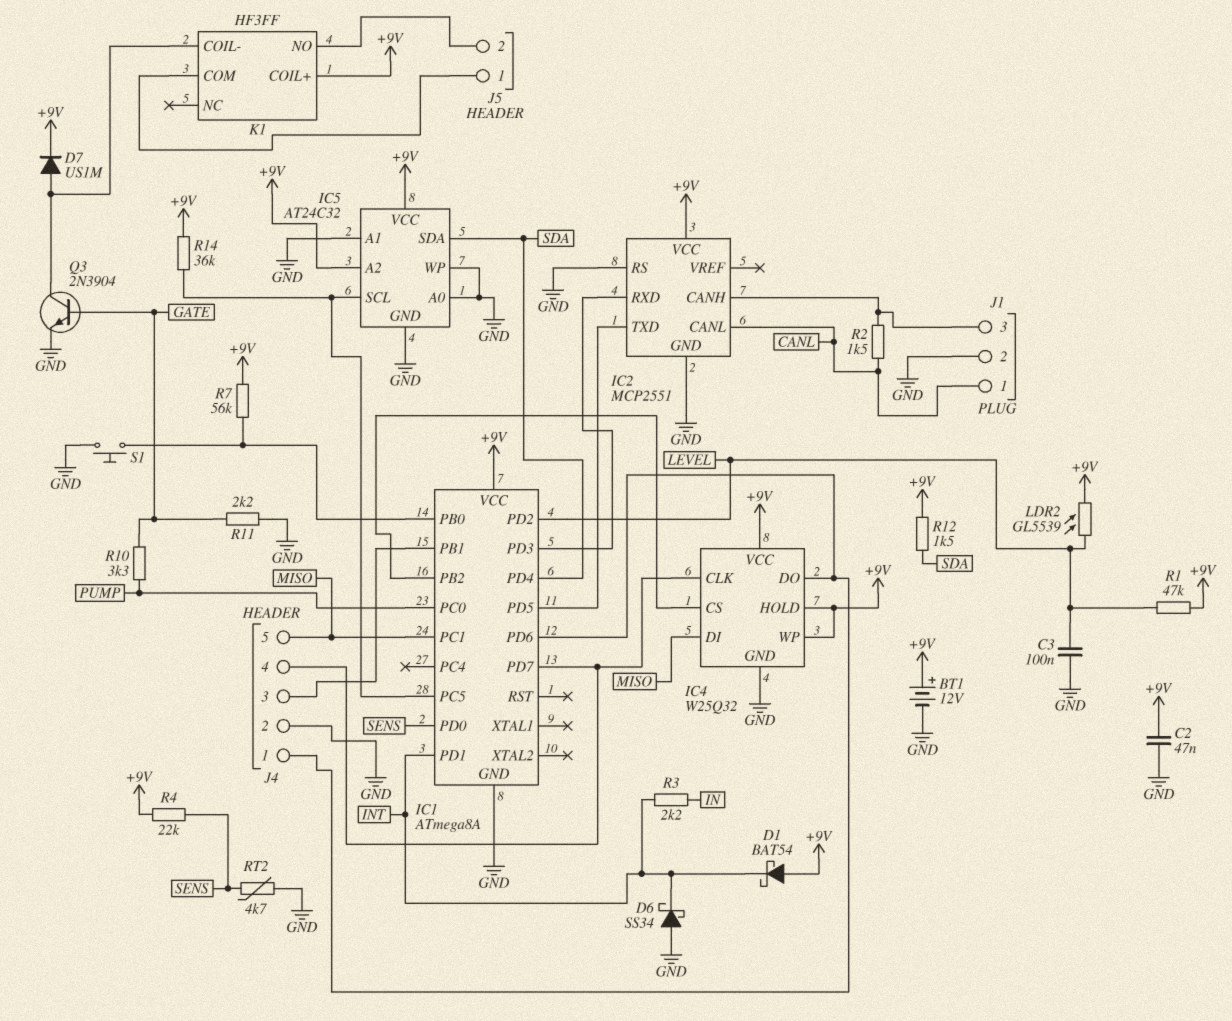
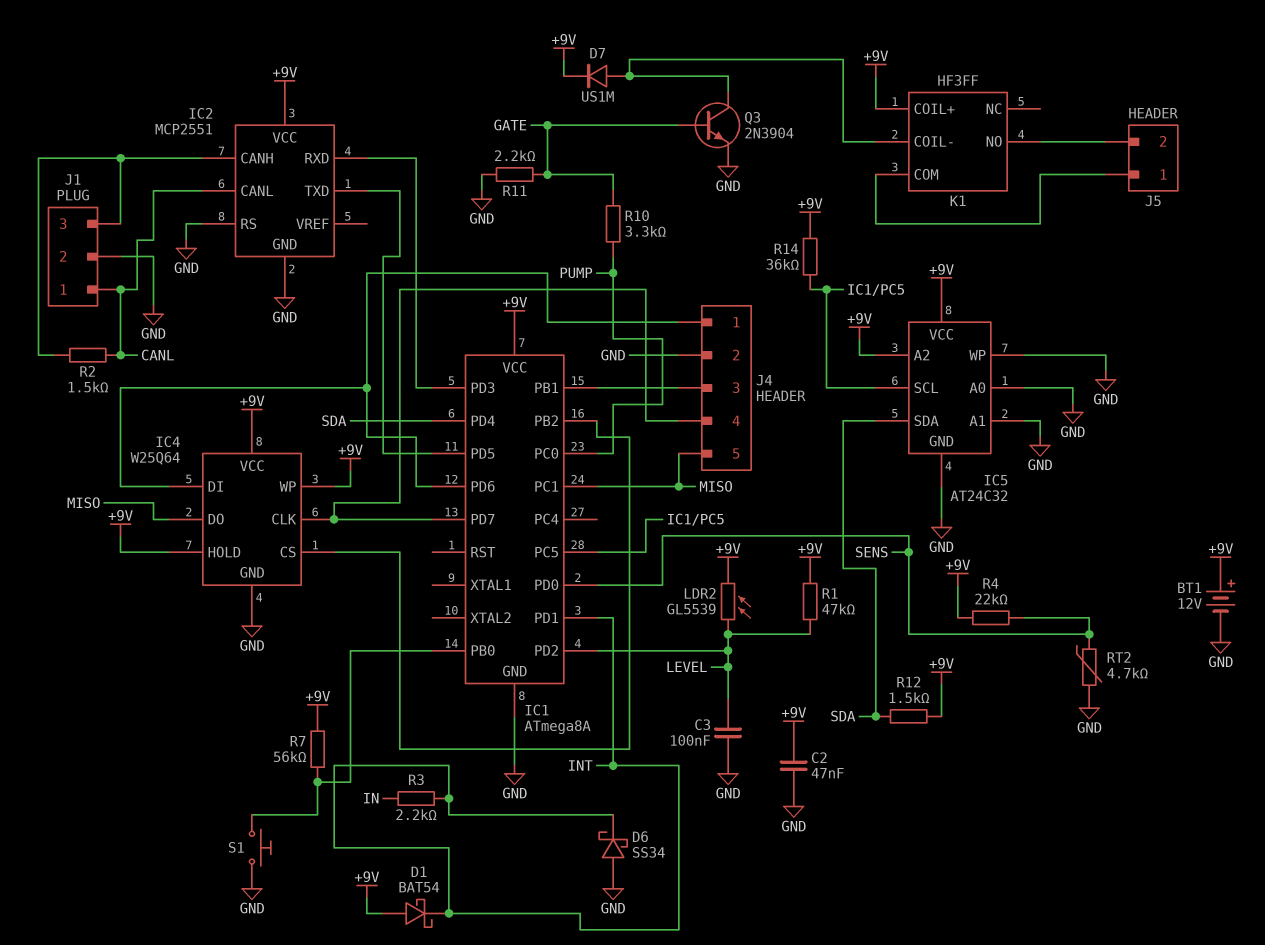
IC4: W25Q32 -> W25Q64
IC4 pin DI: MISO -> IC1/PD6
IC4 pin DO: IC1/PD6 -> MISO

